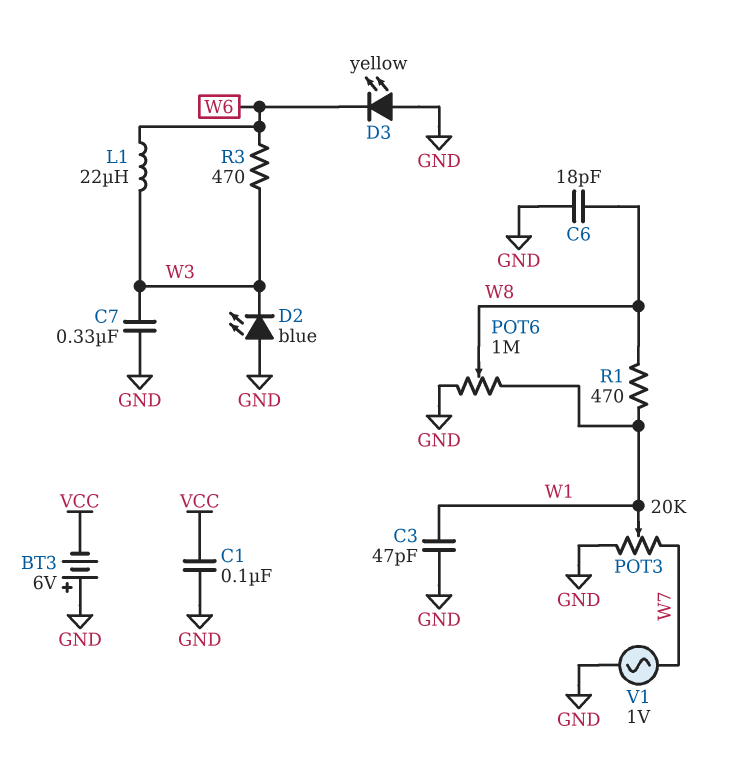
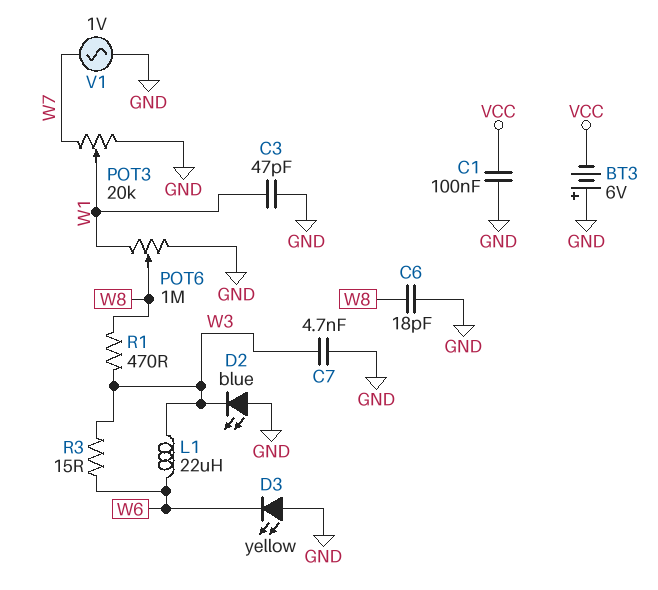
C7: 330nF (GND, W3) -> 4.7nF (GND, W3)
R1: 470 (W1, W8) -> 470 (W3, W8)
R3: 470 (W3, W6) -> 15 (W3, W6)

